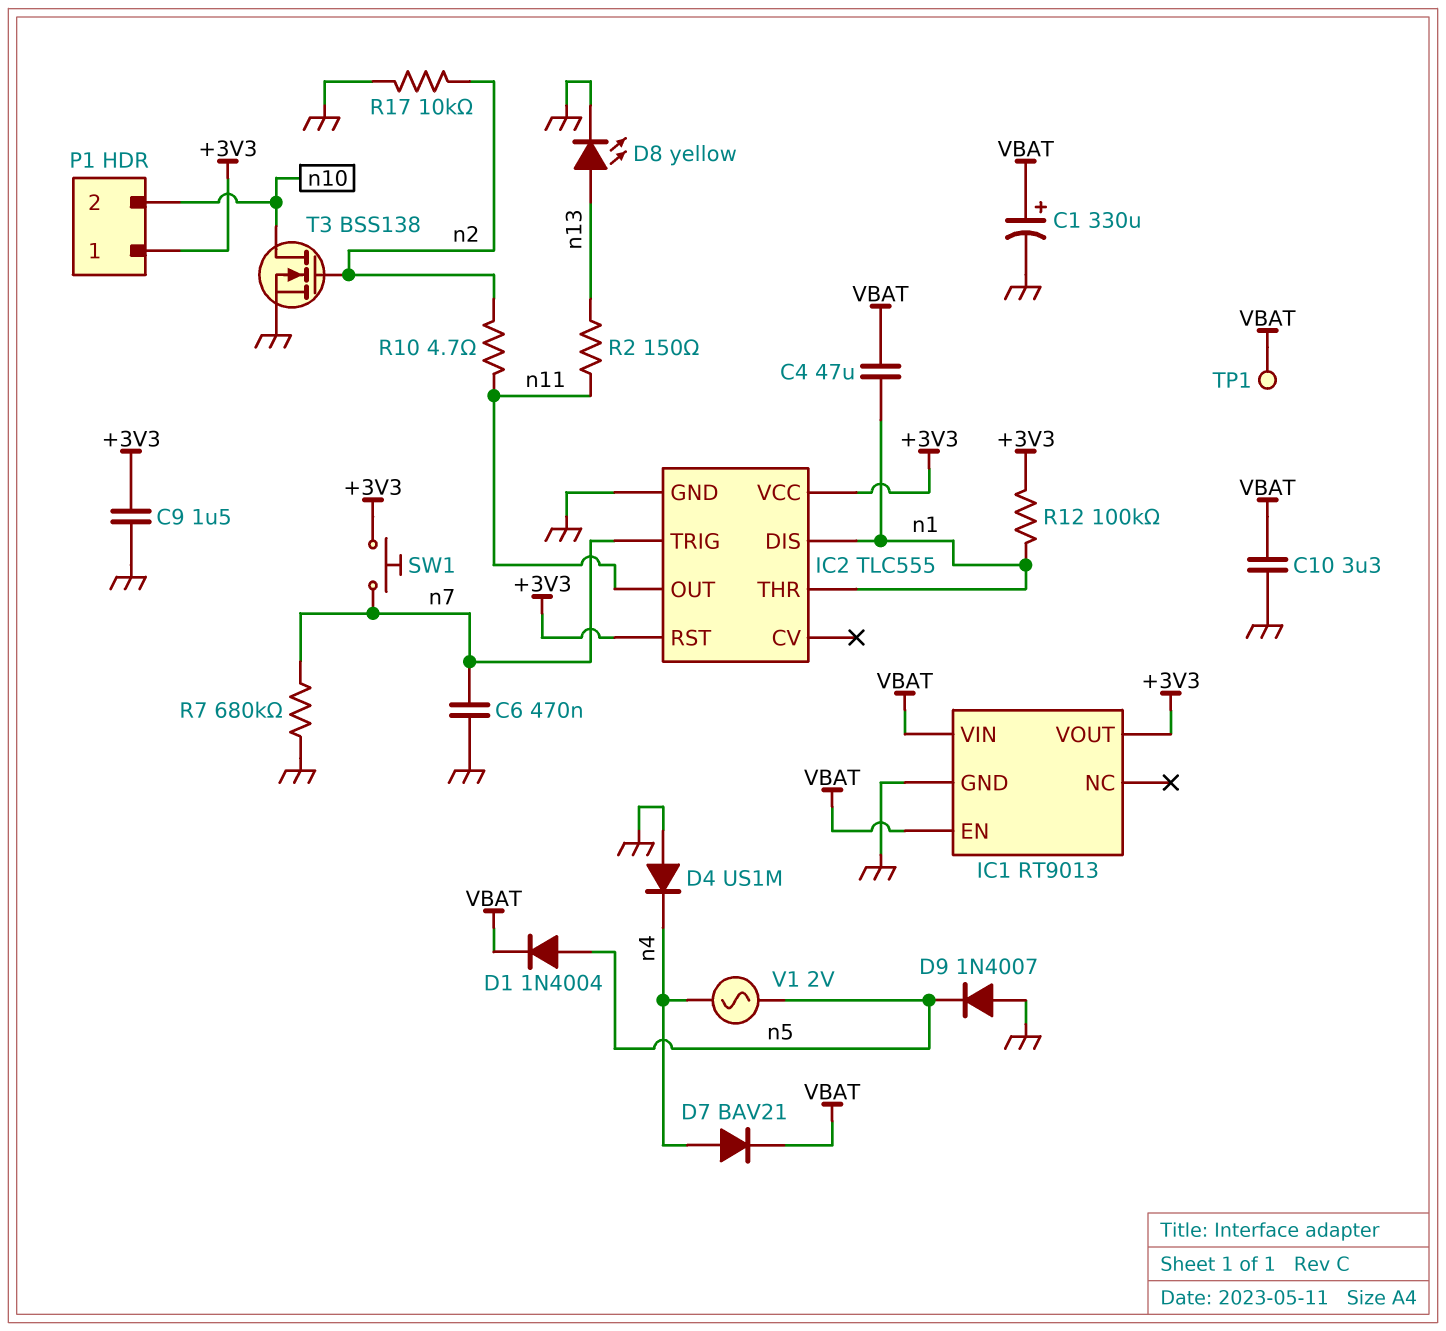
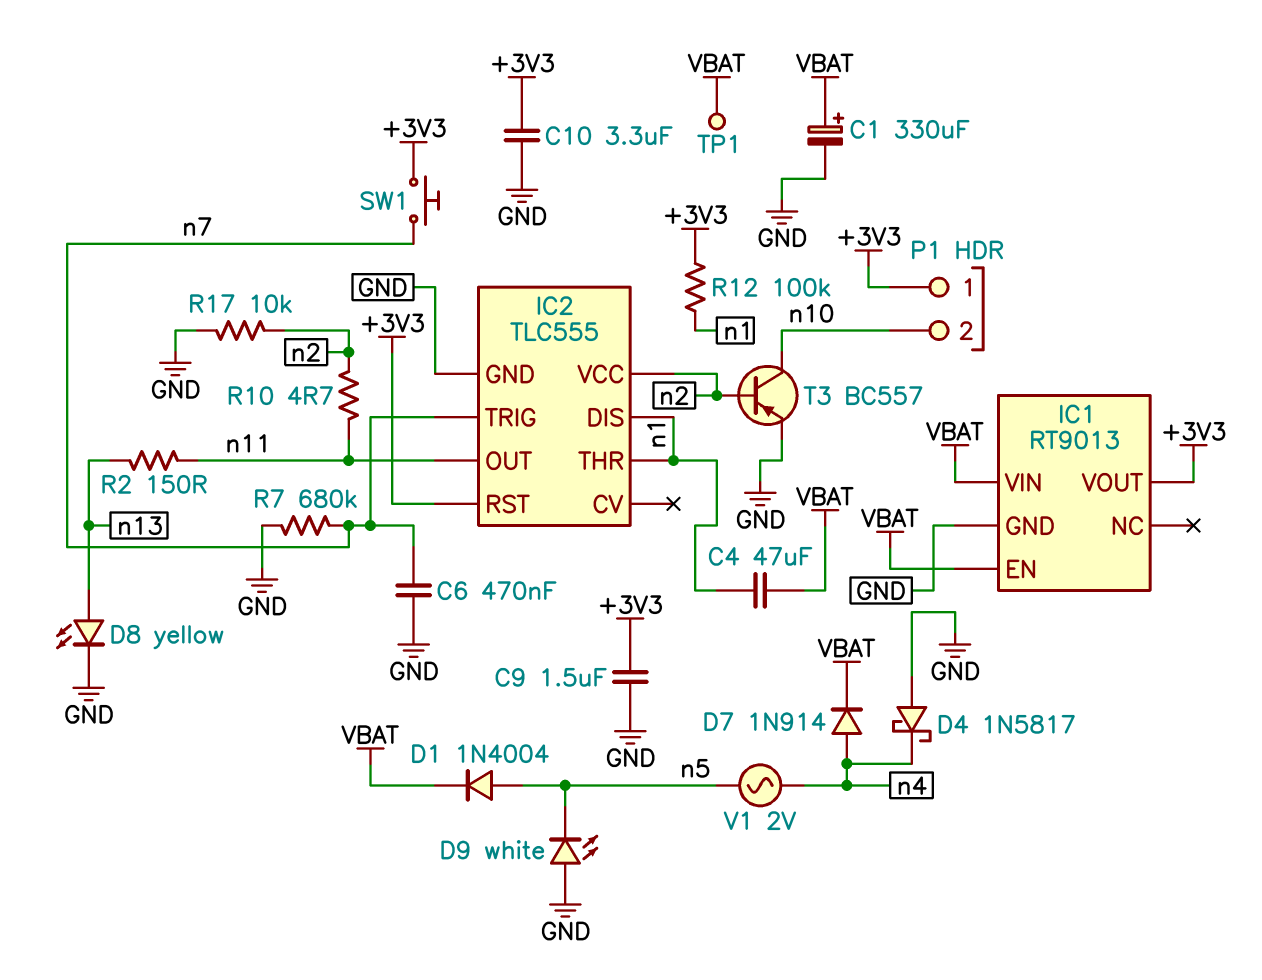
C10: 3.3uF (GND, VBAT) -> 3.3uF (+3V3, GND)
D4: diode US1M (A GND, K n4) -> schottky 1N5817 (A GND, K n4)
D7: diode BAV21 (A n4, K VBAT) -> diode 1N914 (A n4, K VBAT)
D9: diode 1N4007 (A GND, K n5) -> LED white (A GND, K n5)
IC2 pin VCC: +3V3 -> n2
T3: NMOS BSS138 (G n2, D n10, S GND) -> PNP BC557 (B n2, C n10, E GND)

